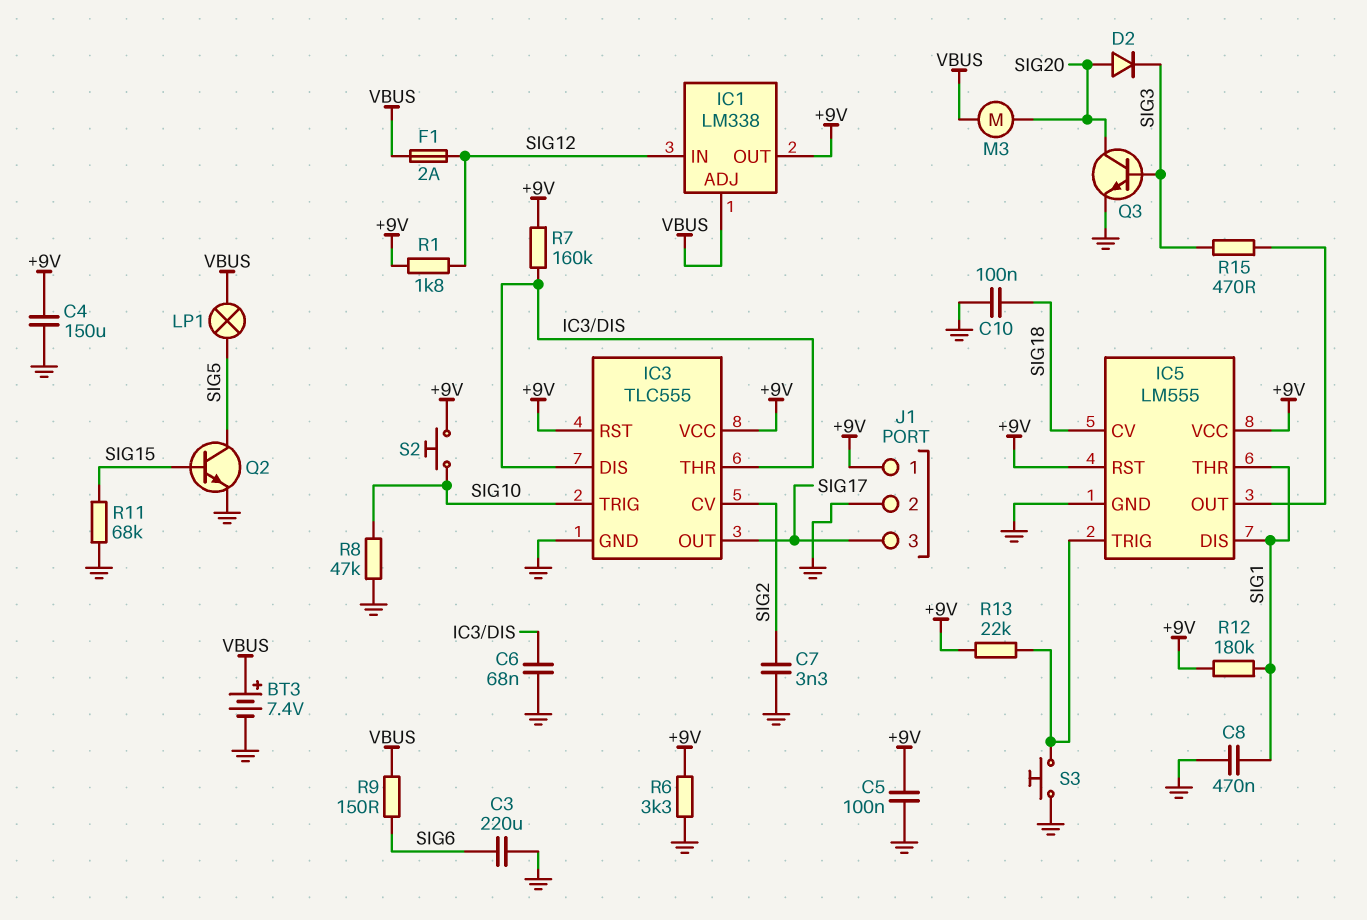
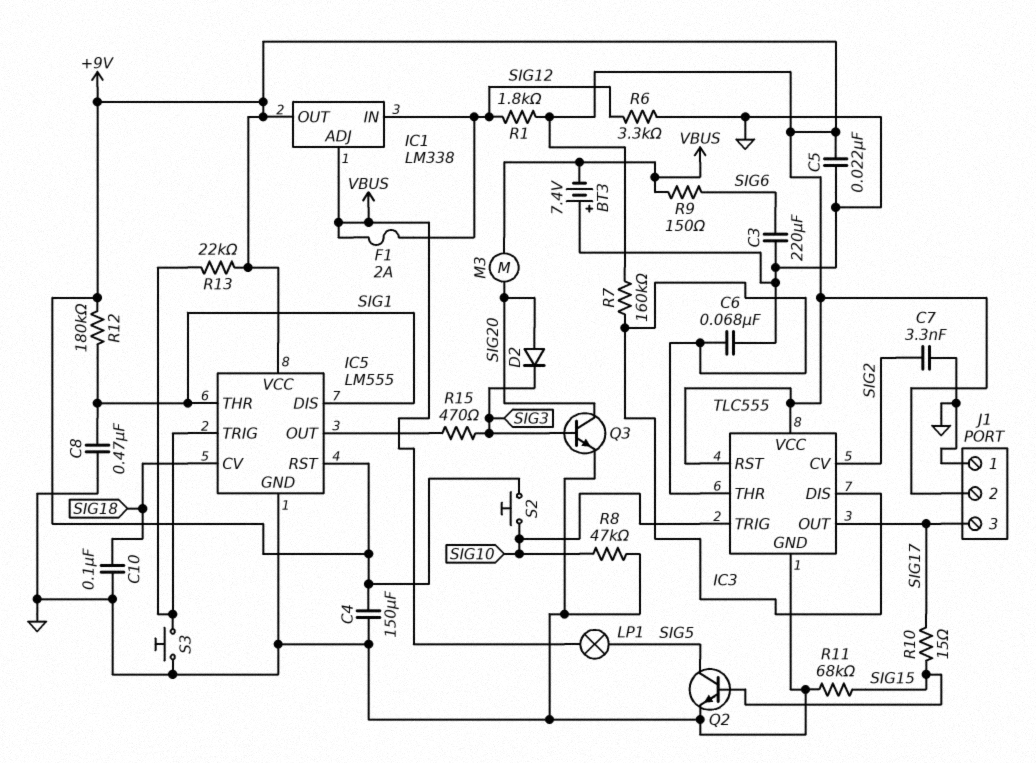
BT3: 7.4V (plus VBUS, minus GND) -> 7.4V (plus GND, minus VBUS)
C5: 100nF (+9V, GND) -> 22nF (+9V, GND)
J1 pin 1: +9V -> GND
J1 pin 2: GND -> +9V
R6: 3.3k (+9V, GND) -> 3.3k (GND, SIG12)
R10: none -> 15 (SIG15, SIG17)

